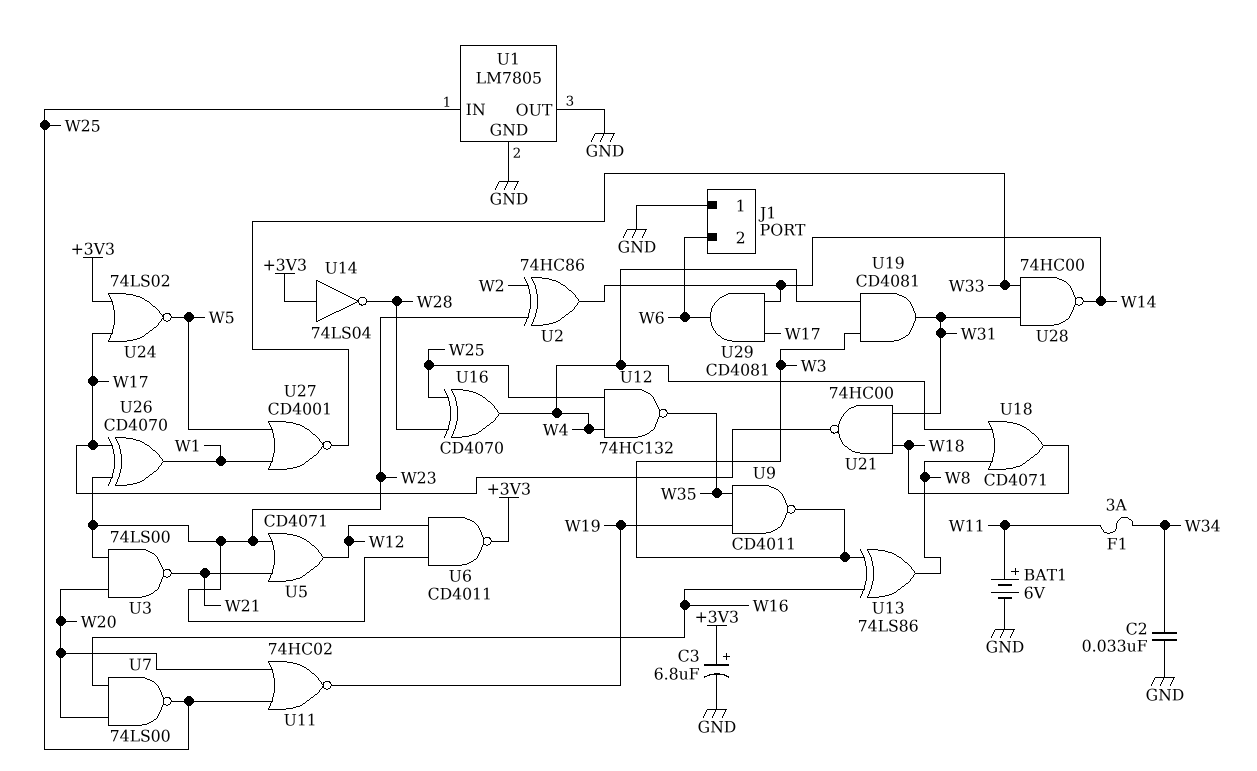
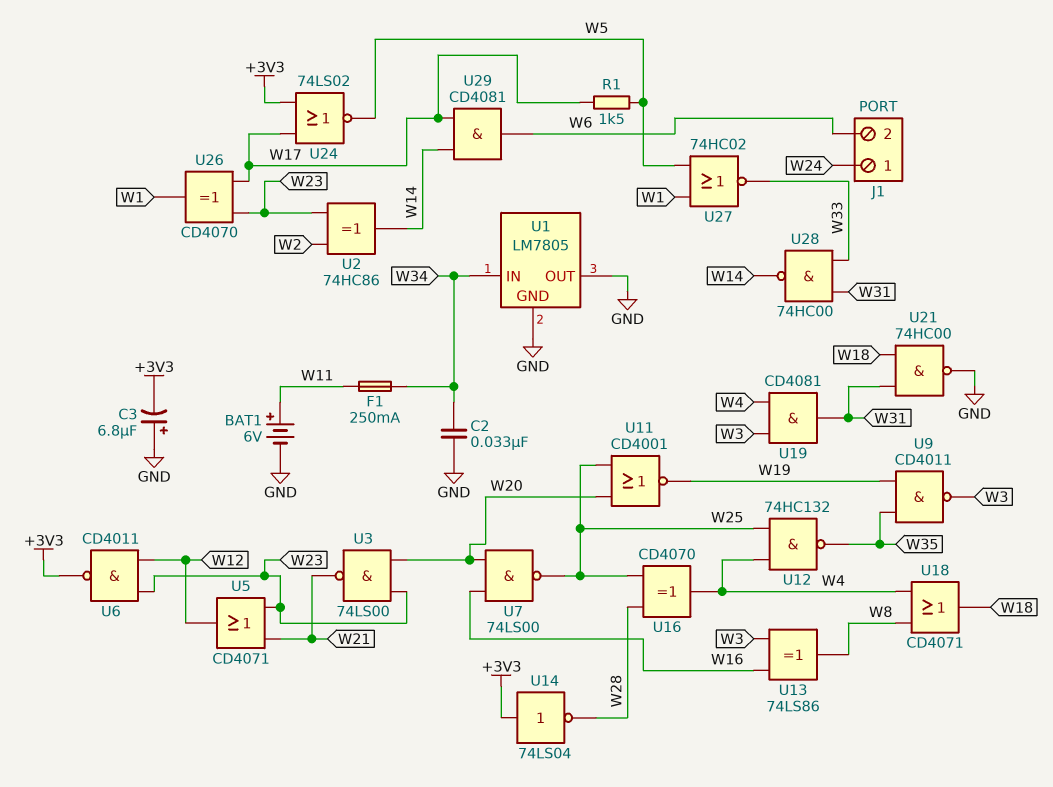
C3: 6.8uF (plus +3V3, minus GND) -> 6.8uF (plus GND, minus +3V3)
F1: 3A (W11, W34) -> 250mA (W11, W34)
J1 pin 1: GND -> W24
R1: none -> 1.5k (W5, W17)
U1 pin IN: W25 -> W34
U11: NOR 74HC02 (in W20, in W25, out W19) -> NOR CD4001 (in W20, in W25, out W19)
U21: NAND 74HC00 (in W18, in W31, out W17) -> NAND 74HC00 (in W18, in W31, out GND)
U27: NOR CD4001 (in W1, in W5, out W33) -> NOR 74HC02 (in W1, in W5, out W33)

